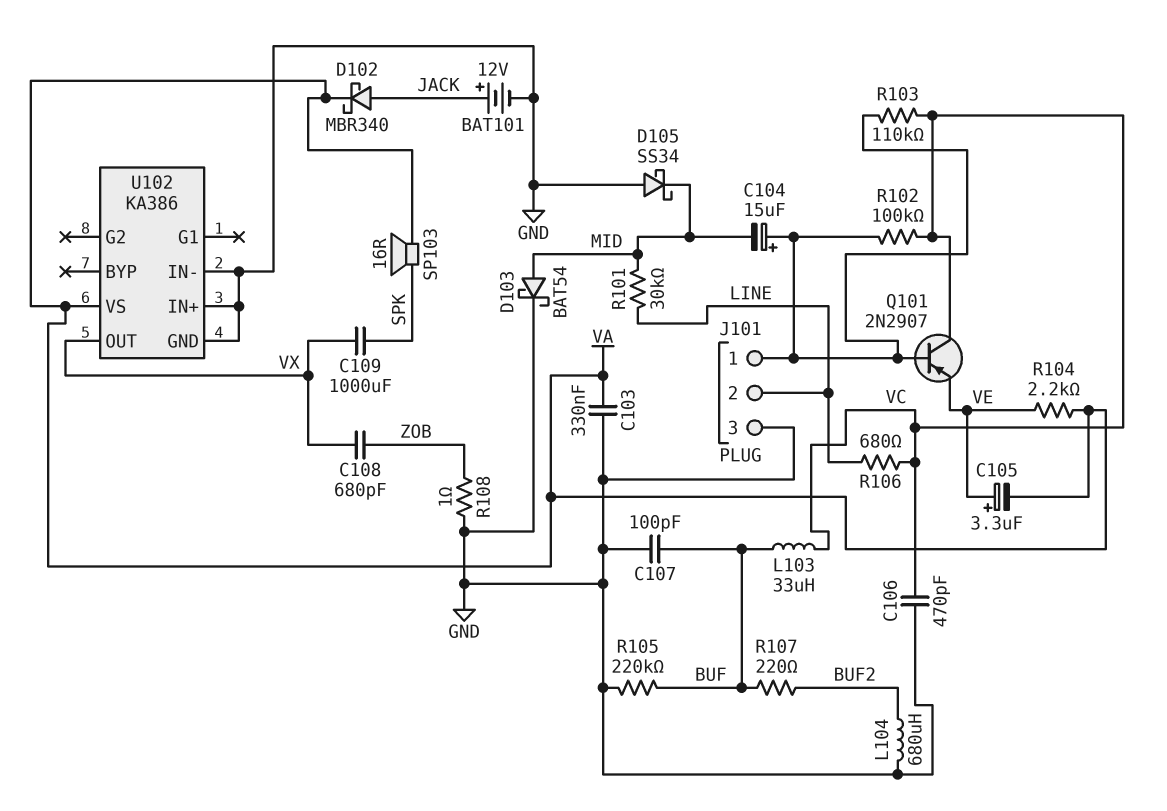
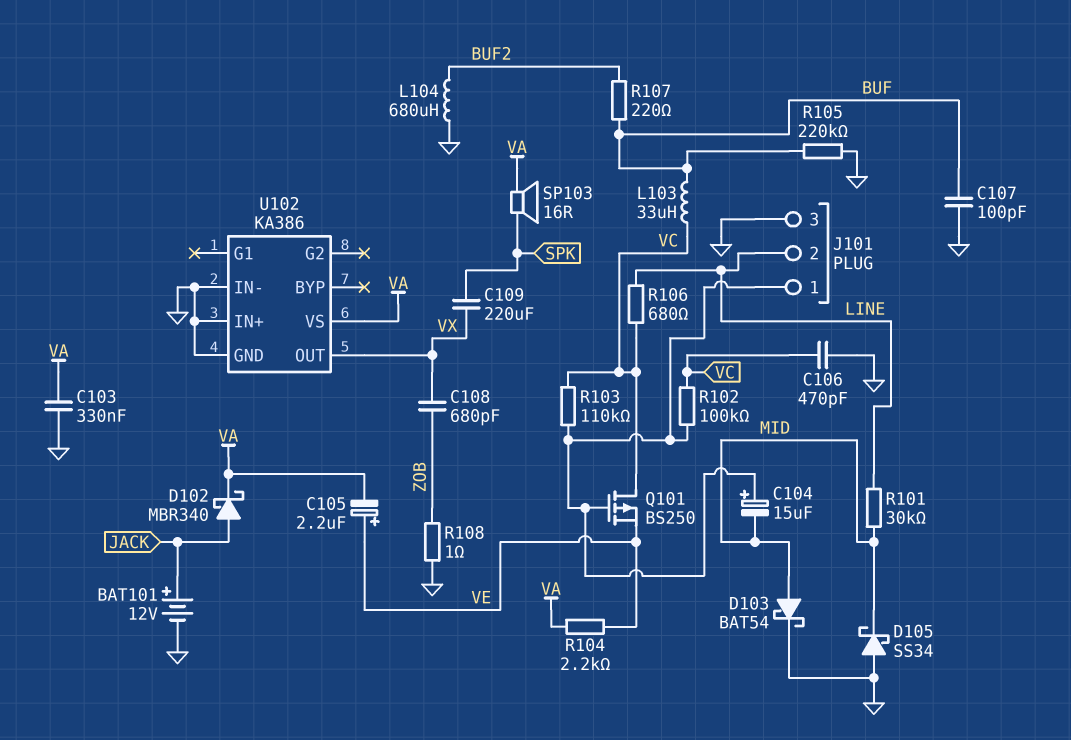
C105: 3.3uF (plus VE, minus VA) -> 2.2uF (plus VE, minus VA)
C109: 1000uF (SPK, VX) -> 220uF (SPK, VX)
Q101: PNP 2N2907 (B J101/1, C VC, E VE) -> PMOS BS250 (G J101/1, D VC, S VE)

